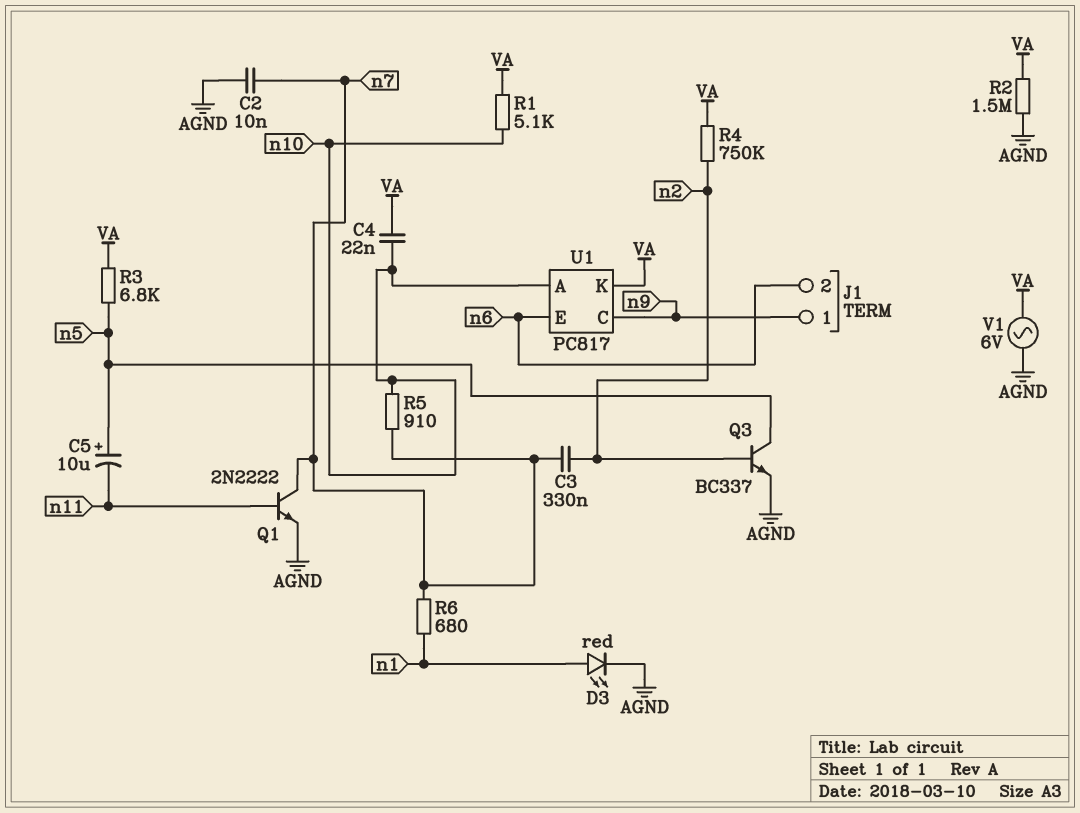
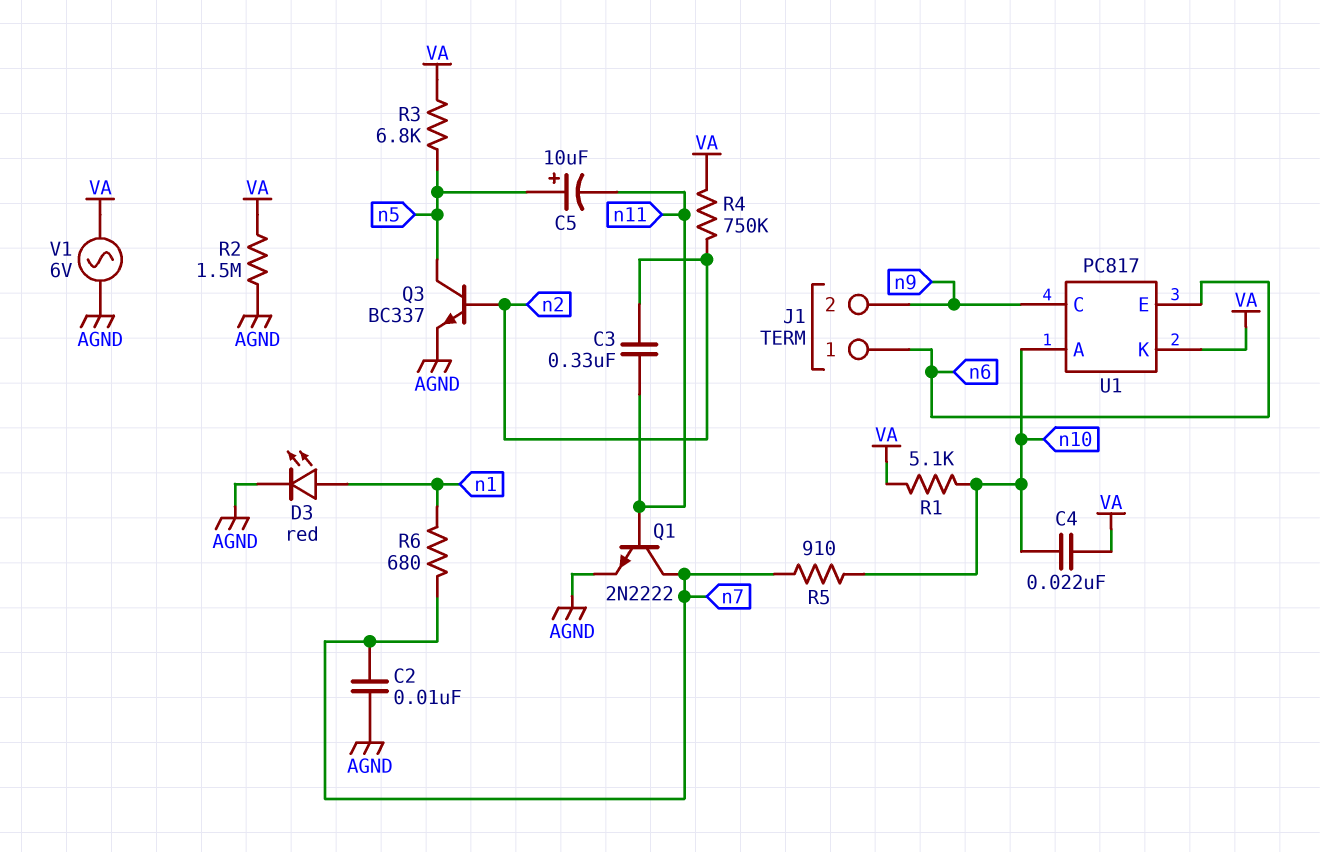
C3: 330nF (n2, n7) -> 330nF (n2, n11)
J1 pin 1: n9 -> n6
J1 pin 2: n6 -> n9

